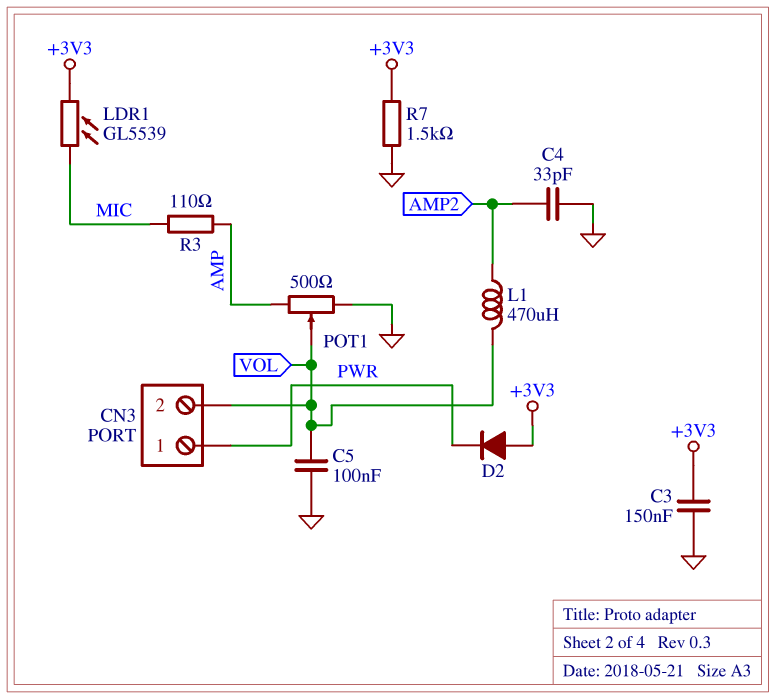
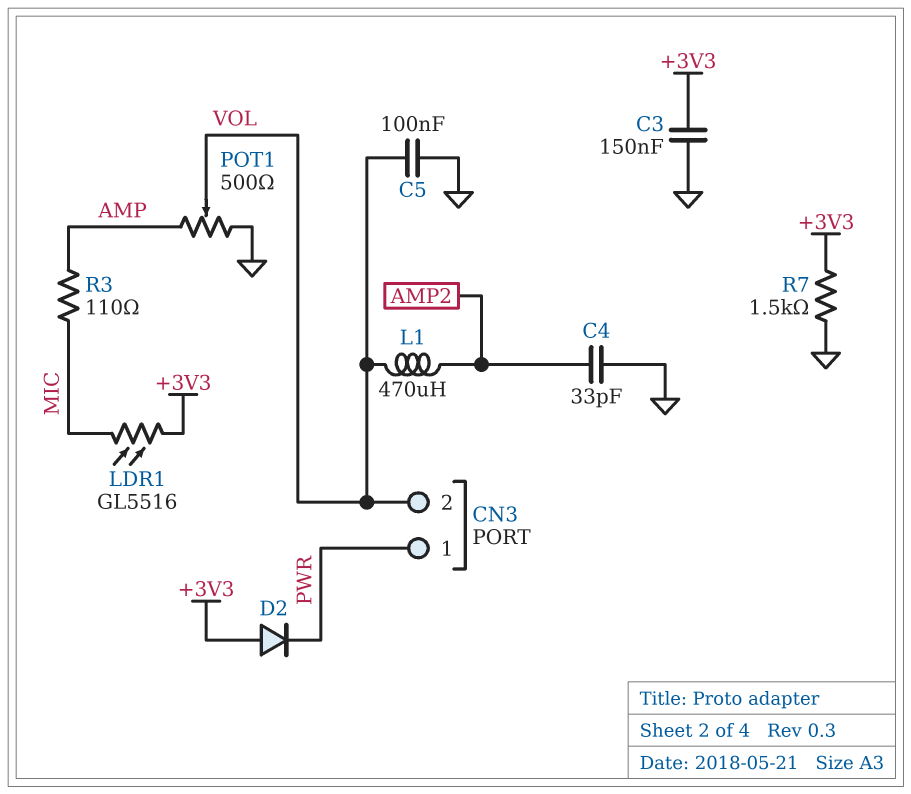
LDR1: GL5539 (+3V3, MIC) -> GL5516 (+3V3, MIC)

